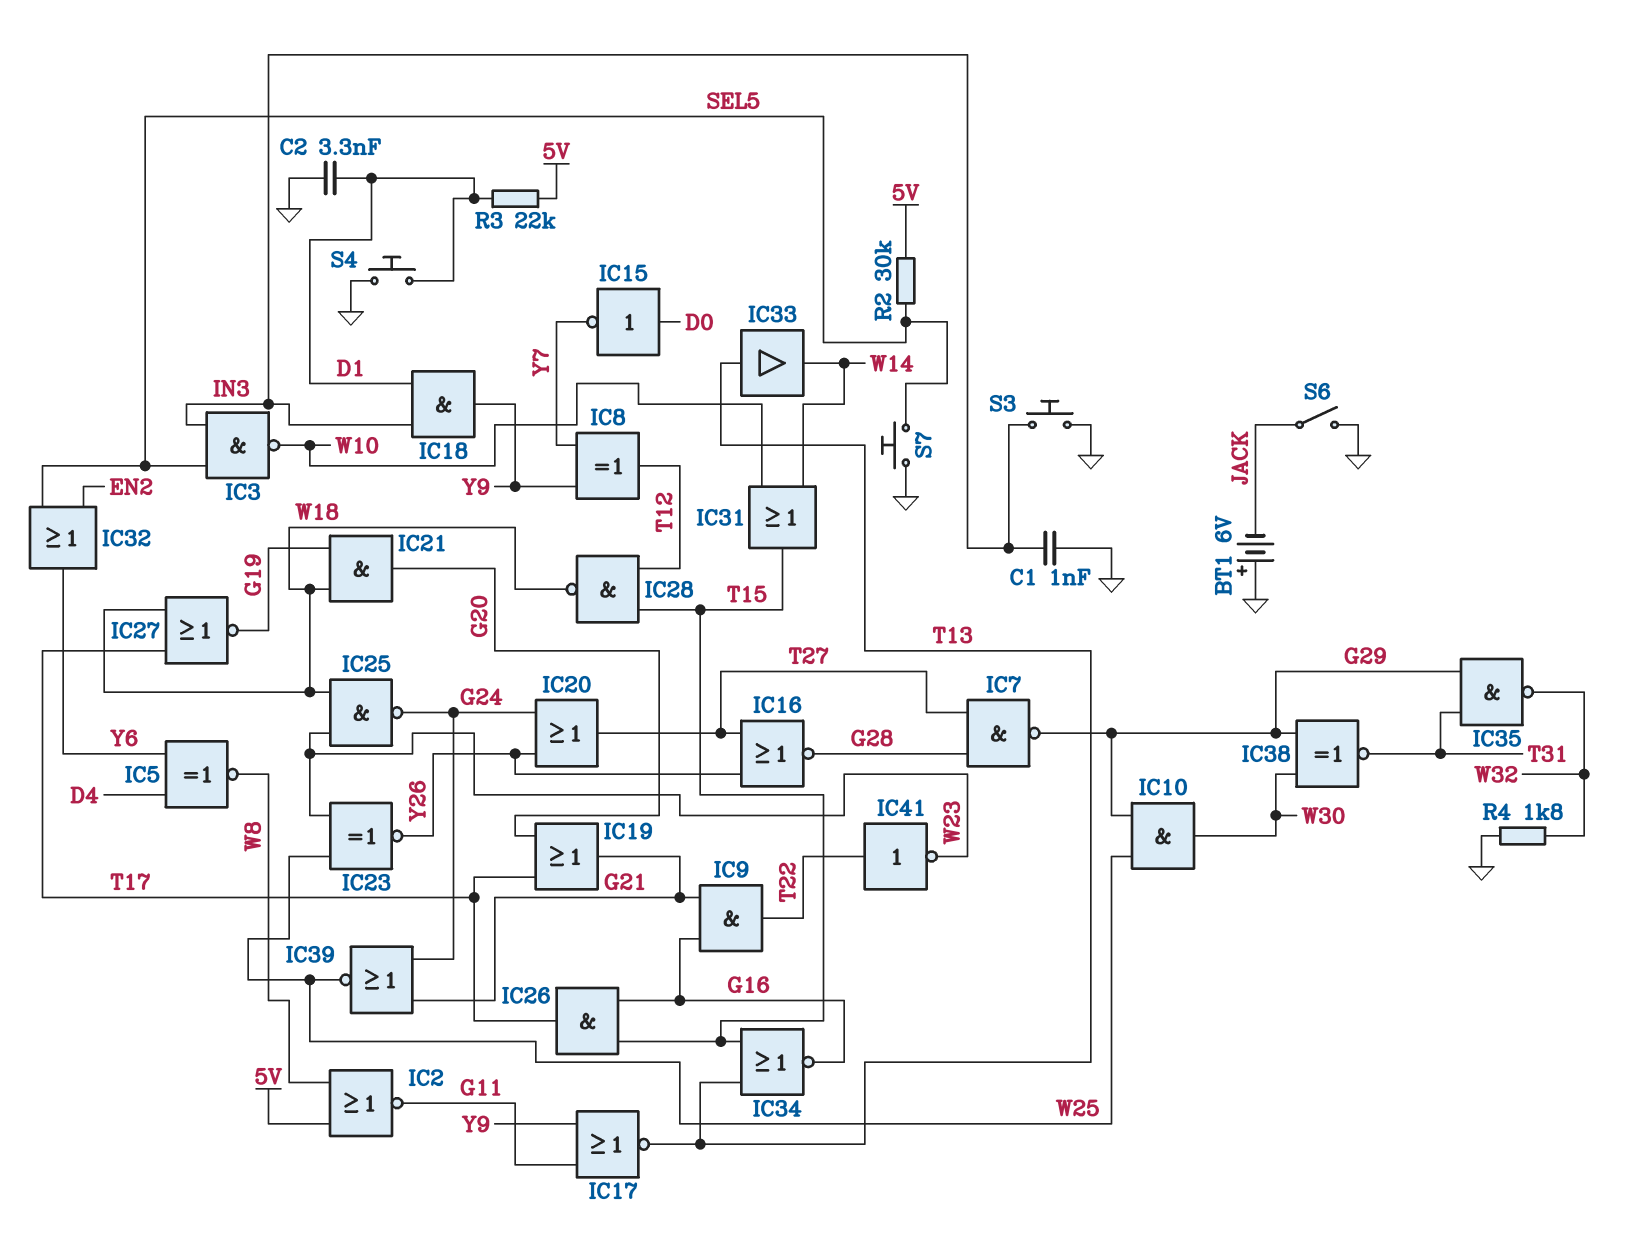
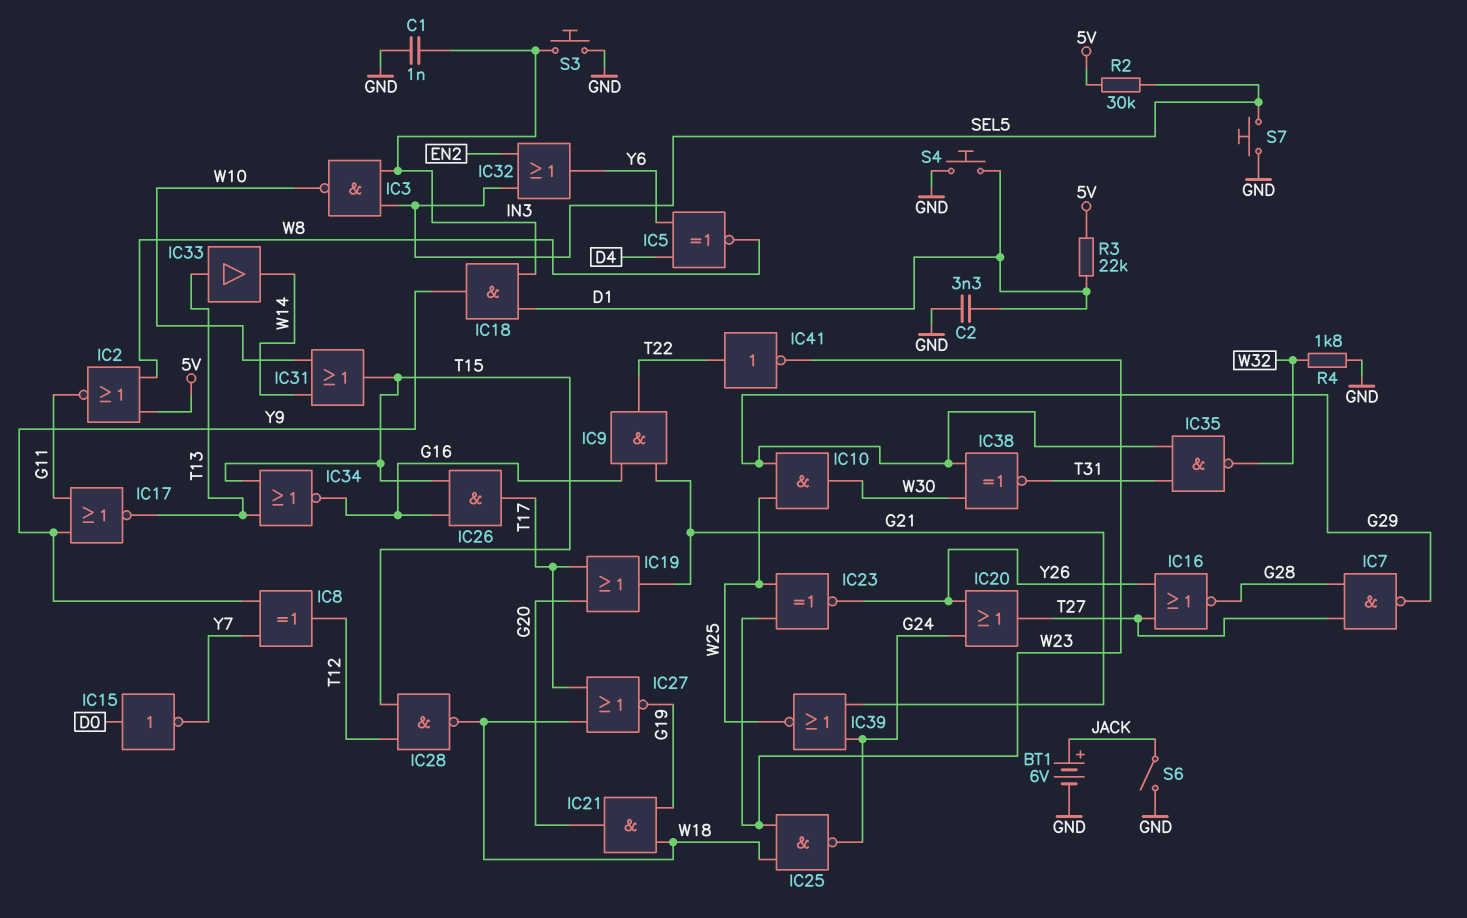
BT1: 6V (plus GND, minus JACK) -> 6V (plus JACK, minus GND)

